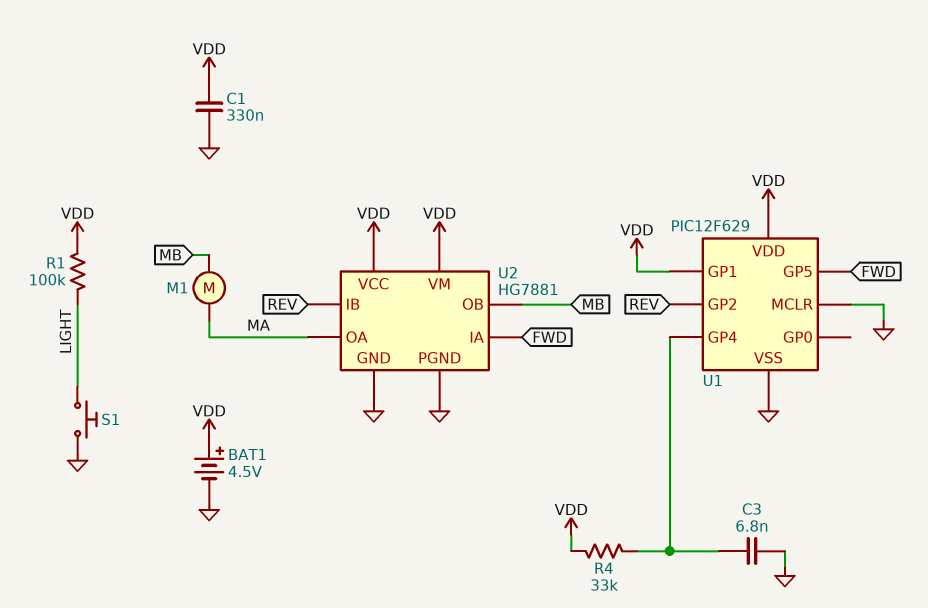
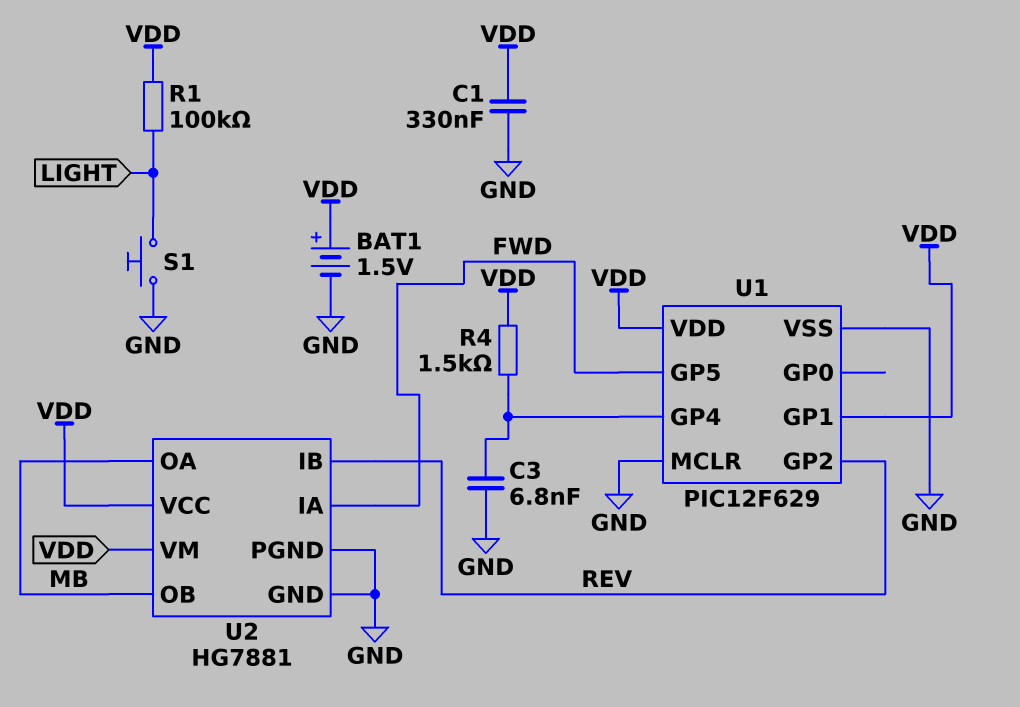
BAT1: 4.5V (plus VDD, minus GND) -> 1.5V (plus VDD, minus GND)
M1: motor (MA, MB) -> none
R4: 33k (U1/GP4, VDD) -> 1.5k (U1/GP4, VDD)
U2 pin OA: MA -> MB

